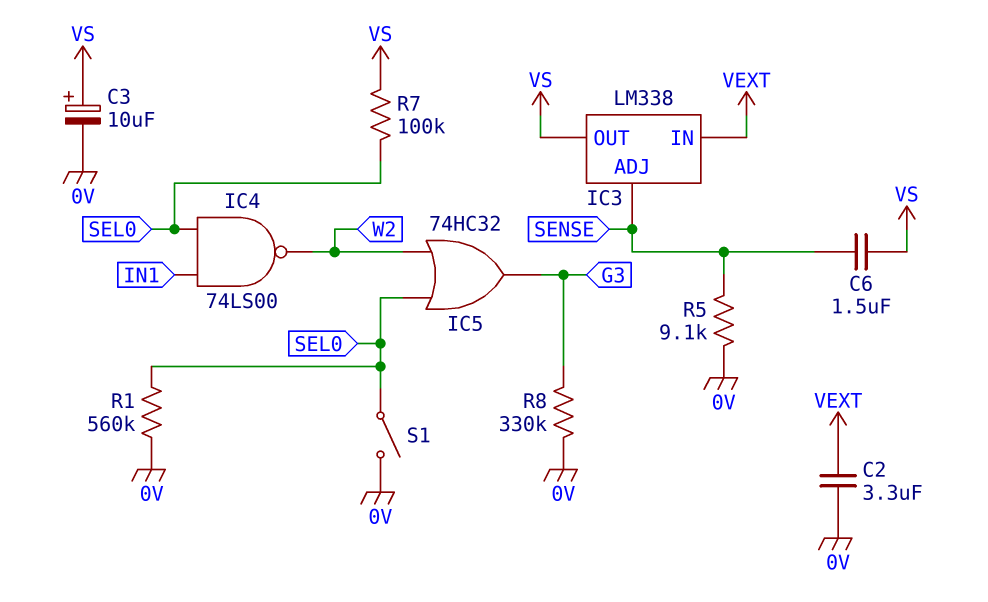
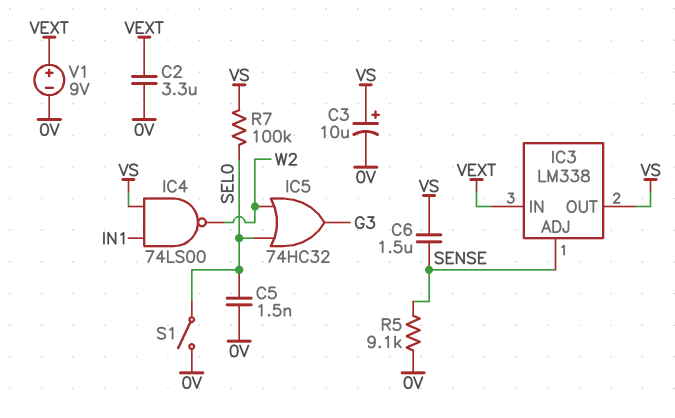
C5: none -> 1.5nF (0V, SEL0)
IC4: NAND 74LS00 (in IN1, in SEL0, out W2) -> NAND 74LS00 (in IN1, in VS, out W2)
R1: 560k (0V, SEL0) -> none
R8: 330k (0V, G3) -> none
V1: none -> 9V (plus VEXT, minus 0V)

